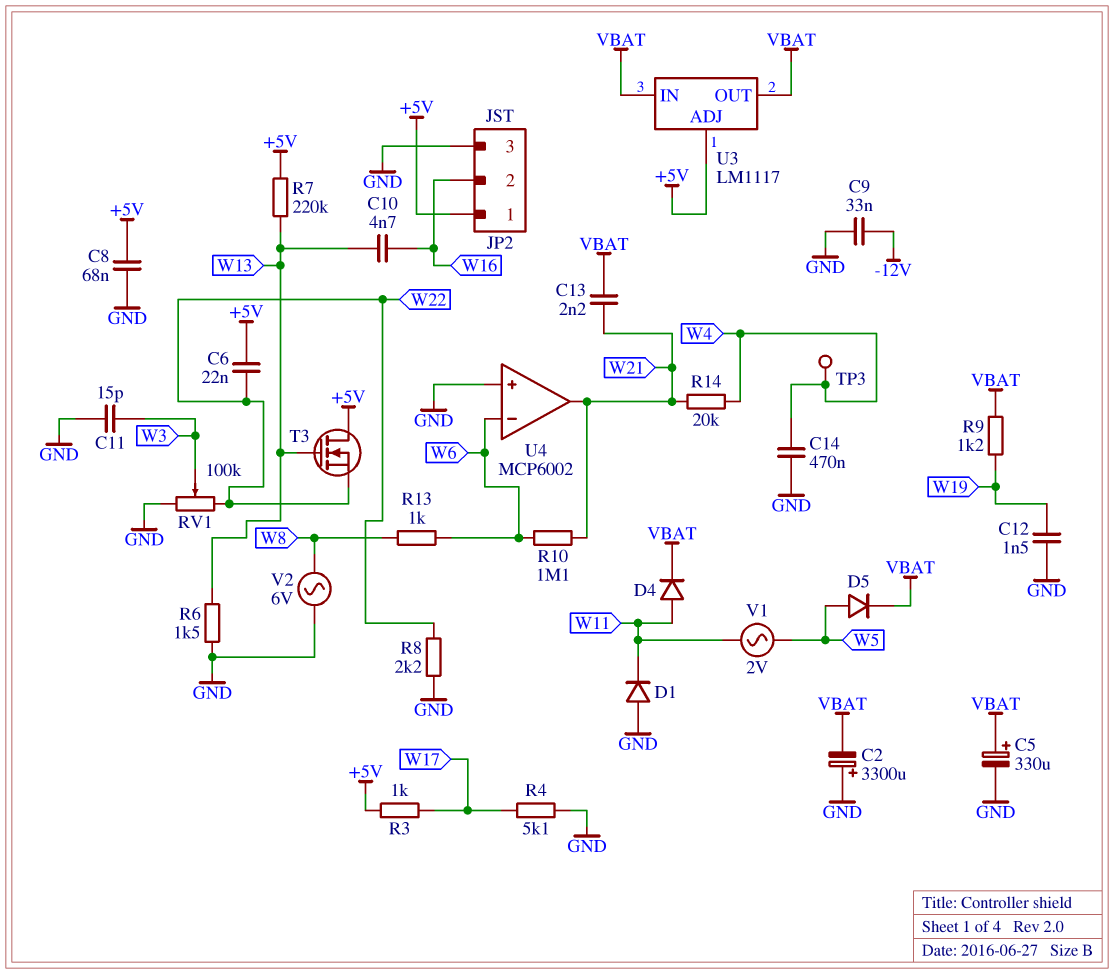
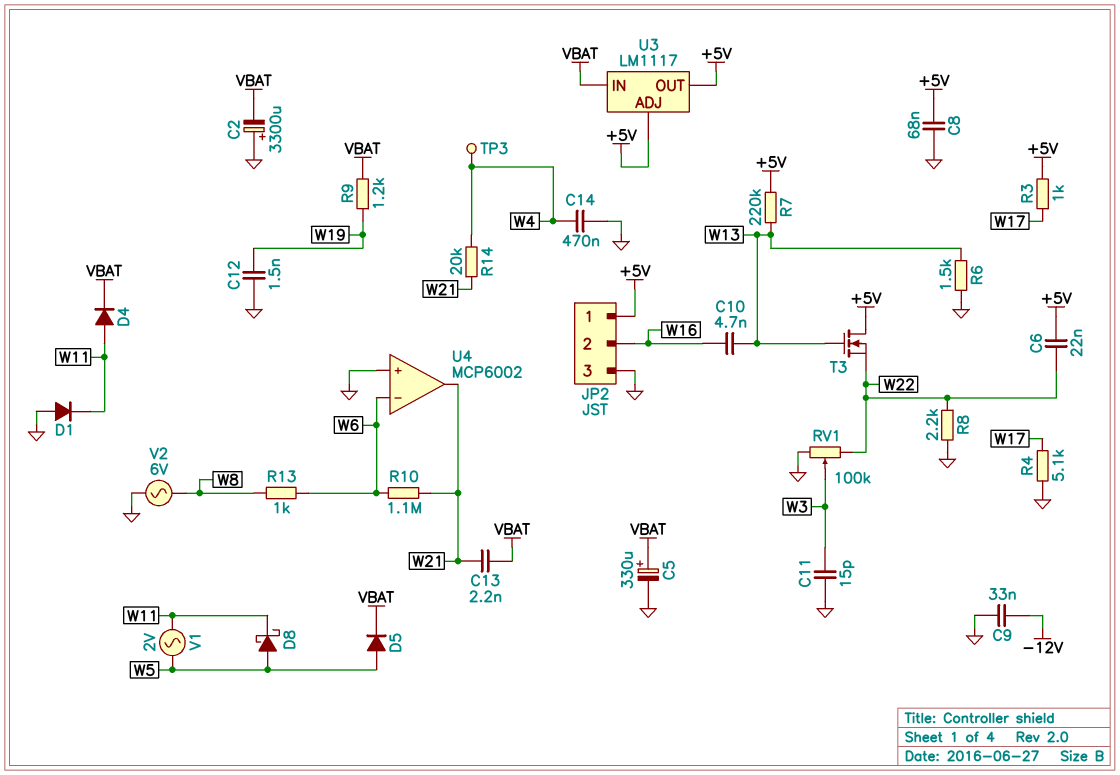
D8: none -> schottky (A W5, K W11)
U3 pin OUT: VBAT -> +5V

